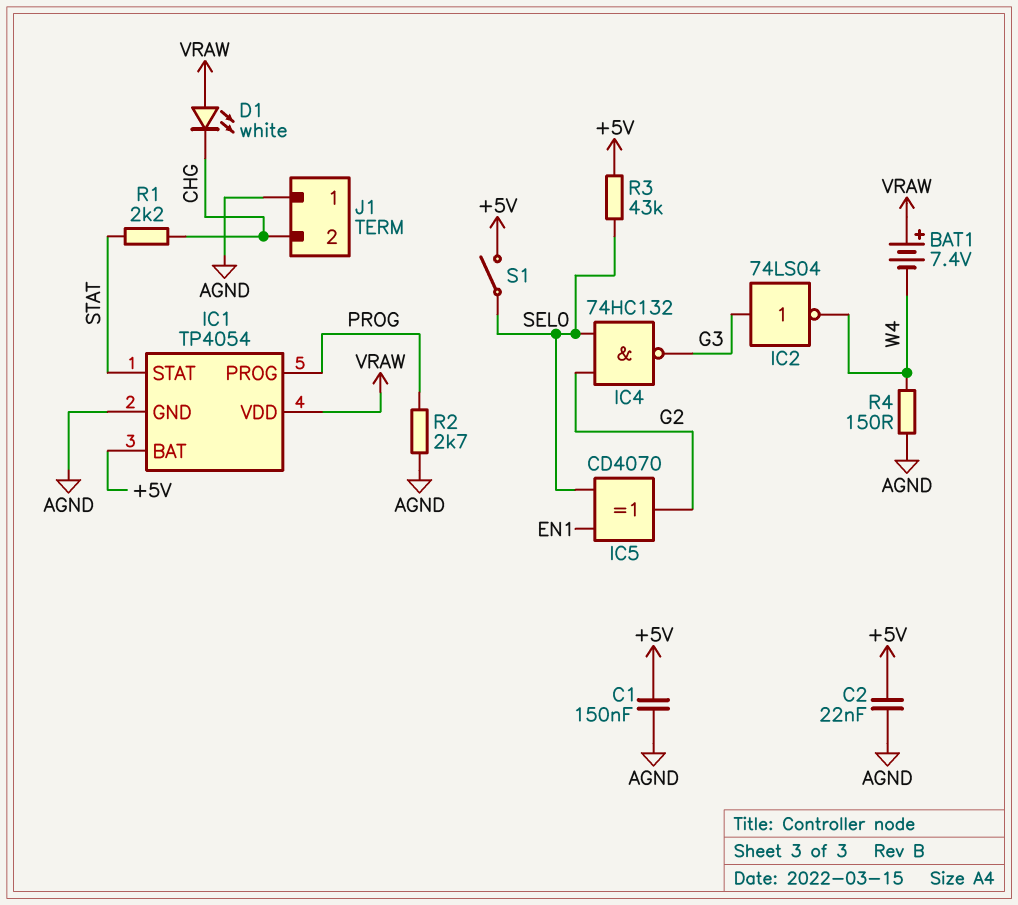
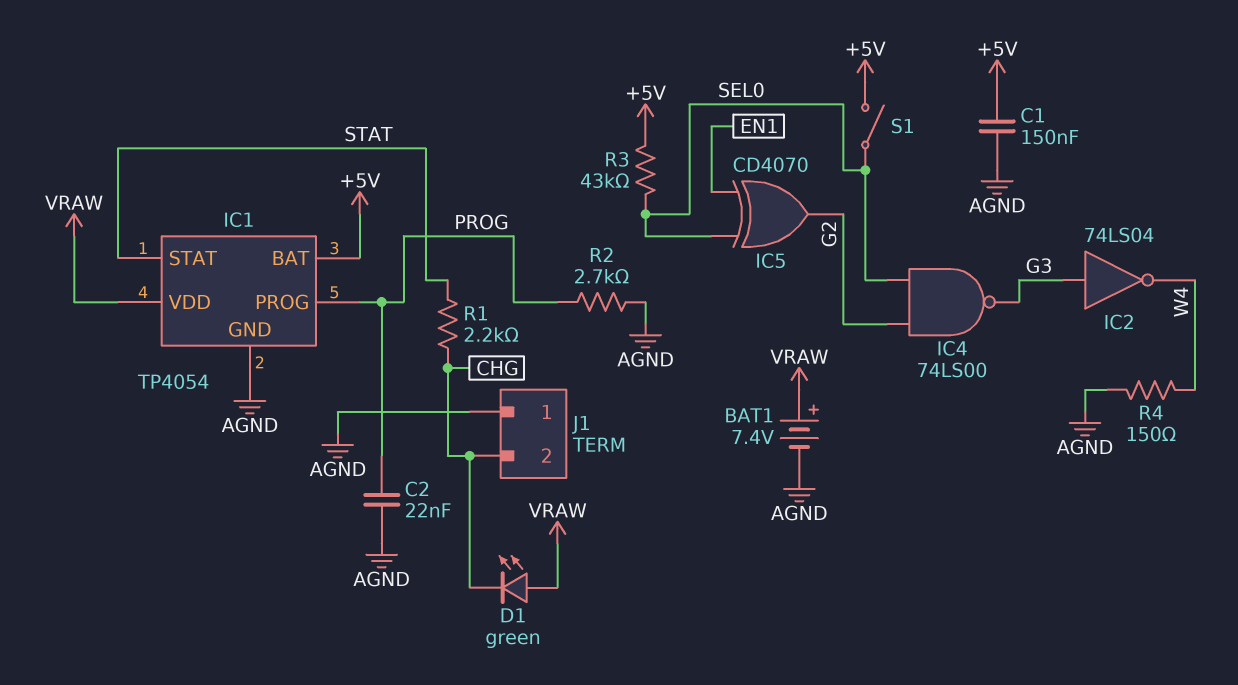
BAT1: 7.4V (plus VRAW, minus W4) -> 7.4V (plus VRAW, minus AGND)
C2: 22nF (+5V, AGND) -> 22nF (AGND, PROG)
D1: LED white (A VRAW, K CHG) -> LED green (A VRAW, K CHG)
IC4: NAND 74HC132 (in G2, in SEL0, out G3) -> NAND 74LS00 (in G2, in SEL0, out G3)

